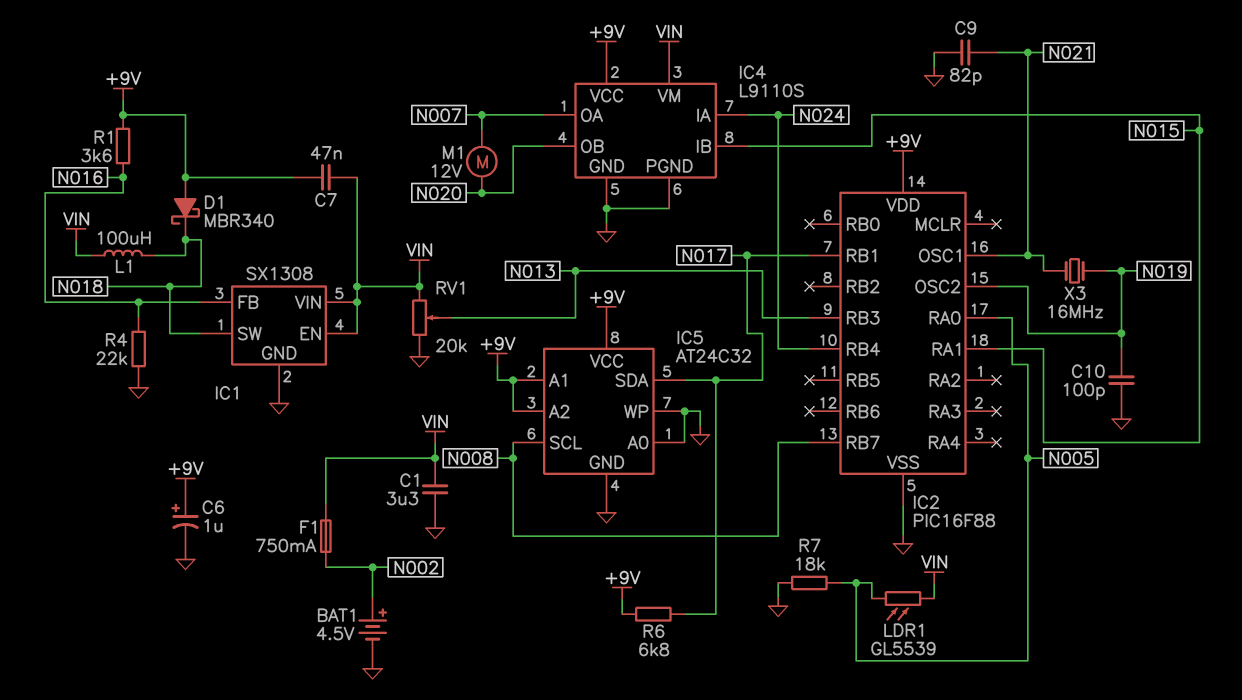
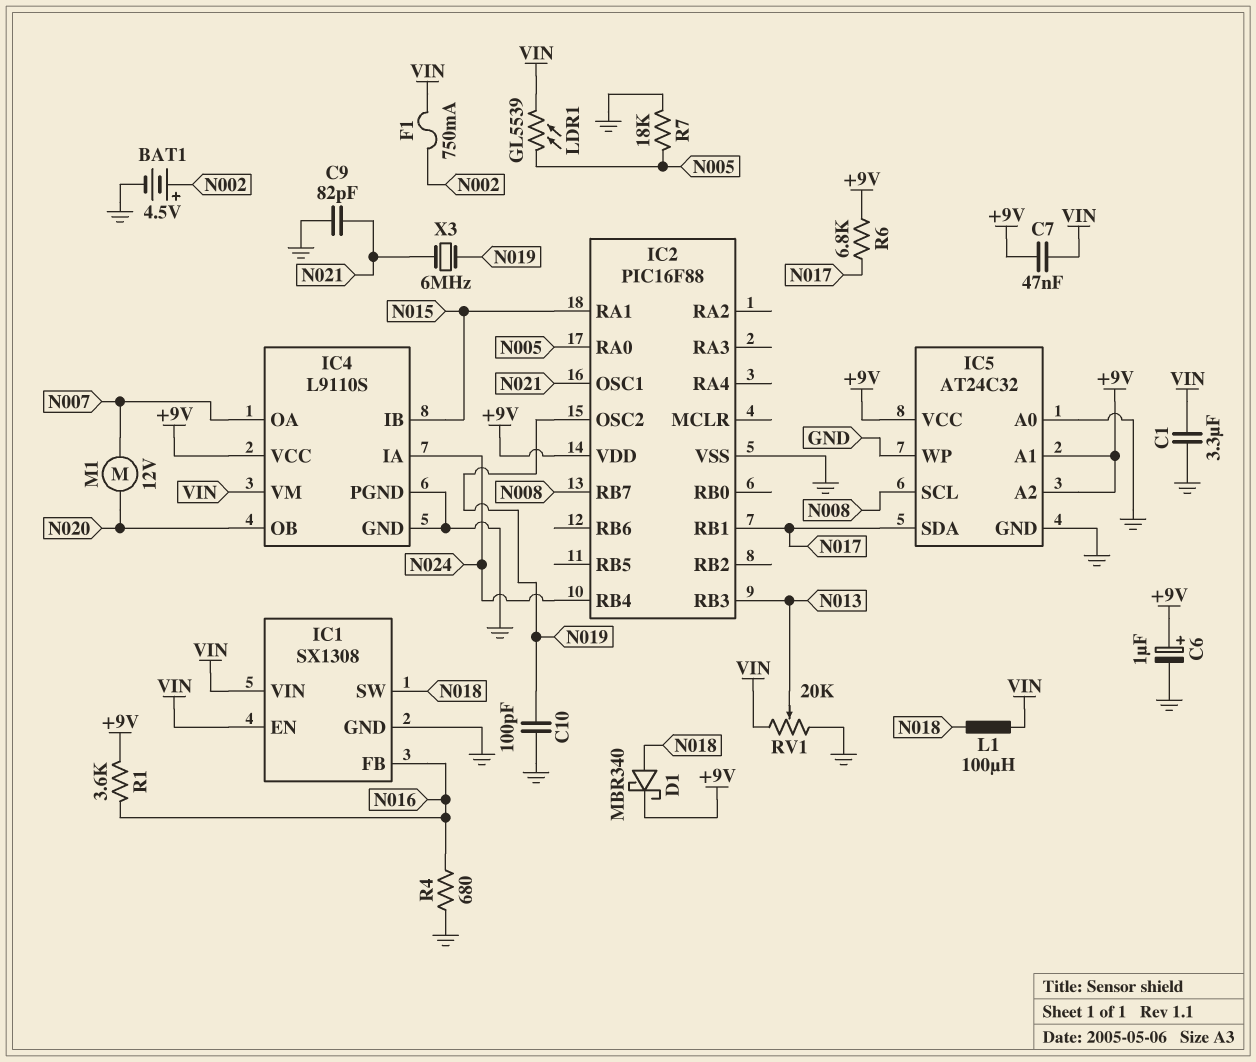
D1: schottky MBR340 (A +9V, K N018) -> schottky MBR340 (A N018, K +9V)
R4: 22k (GND, N016) -> 680 (GND, N016)
X3: 16MHz (N019, N021) -> 6MHz (N019, N021)

